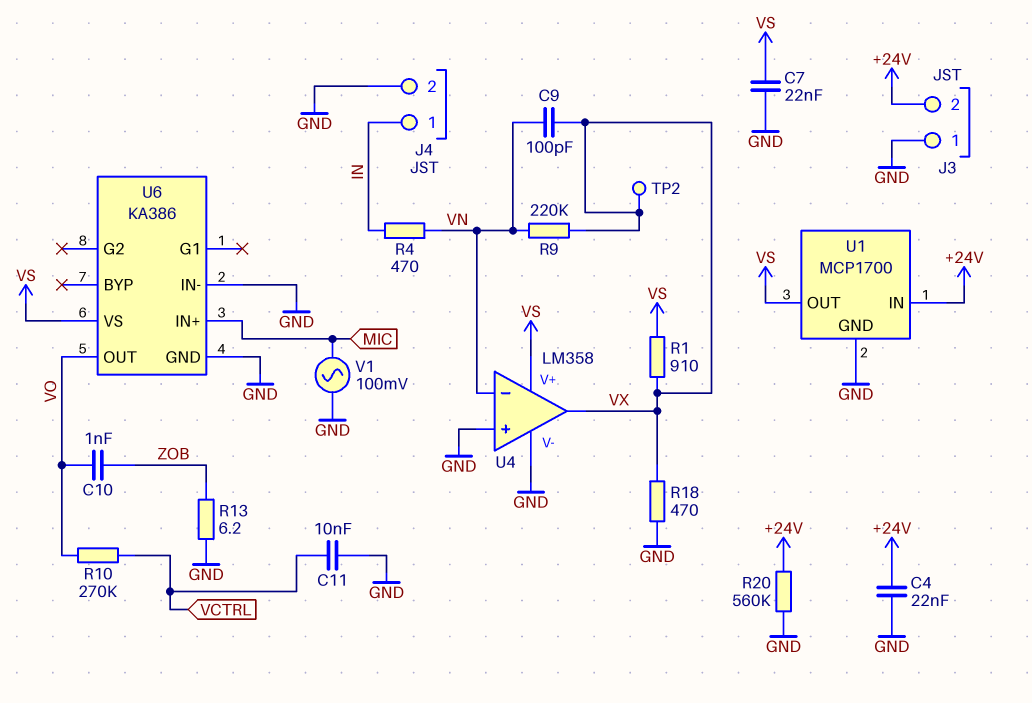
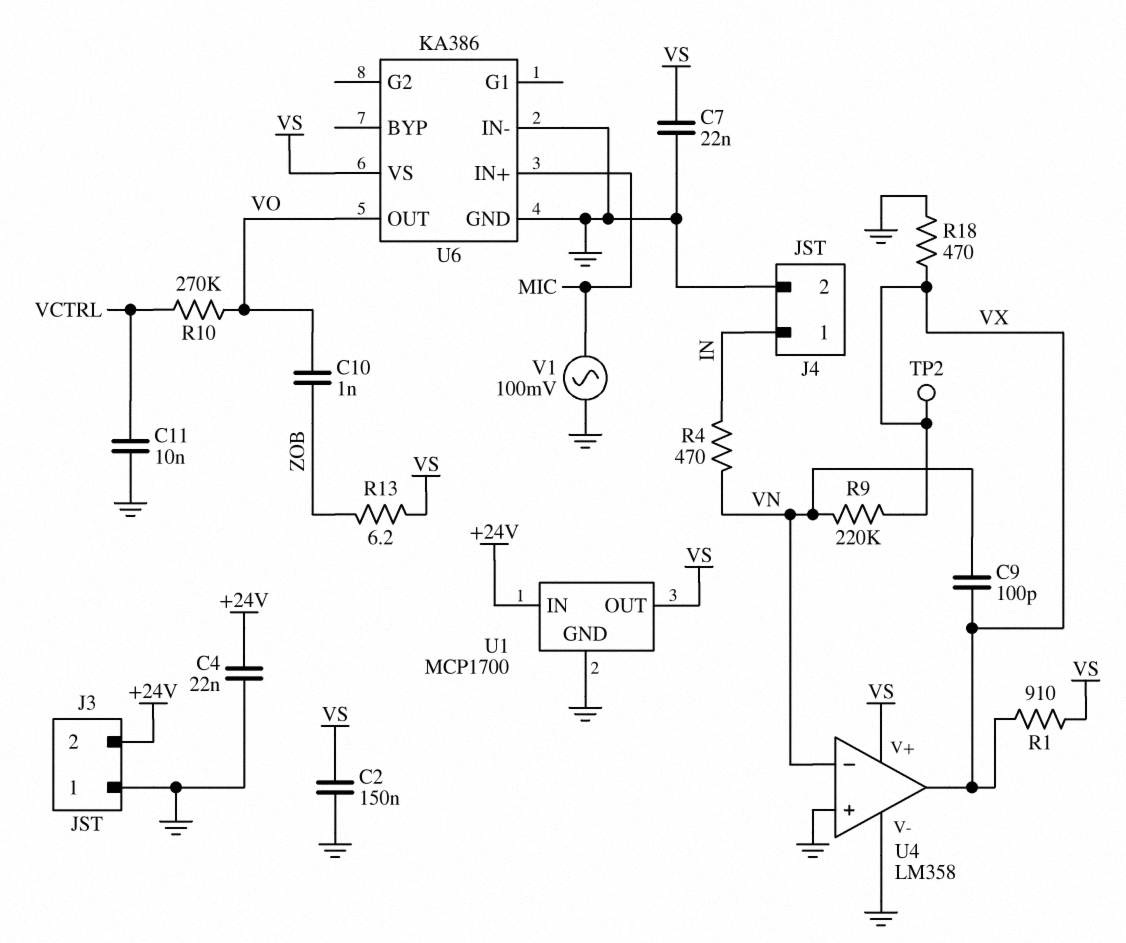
C2: none -> 150nF (GND, VS)
R13: 6.2 (GND, ZOB) -> 6.2 (VS, ZOB)
R20: 560k (+24V, GND) -> none

